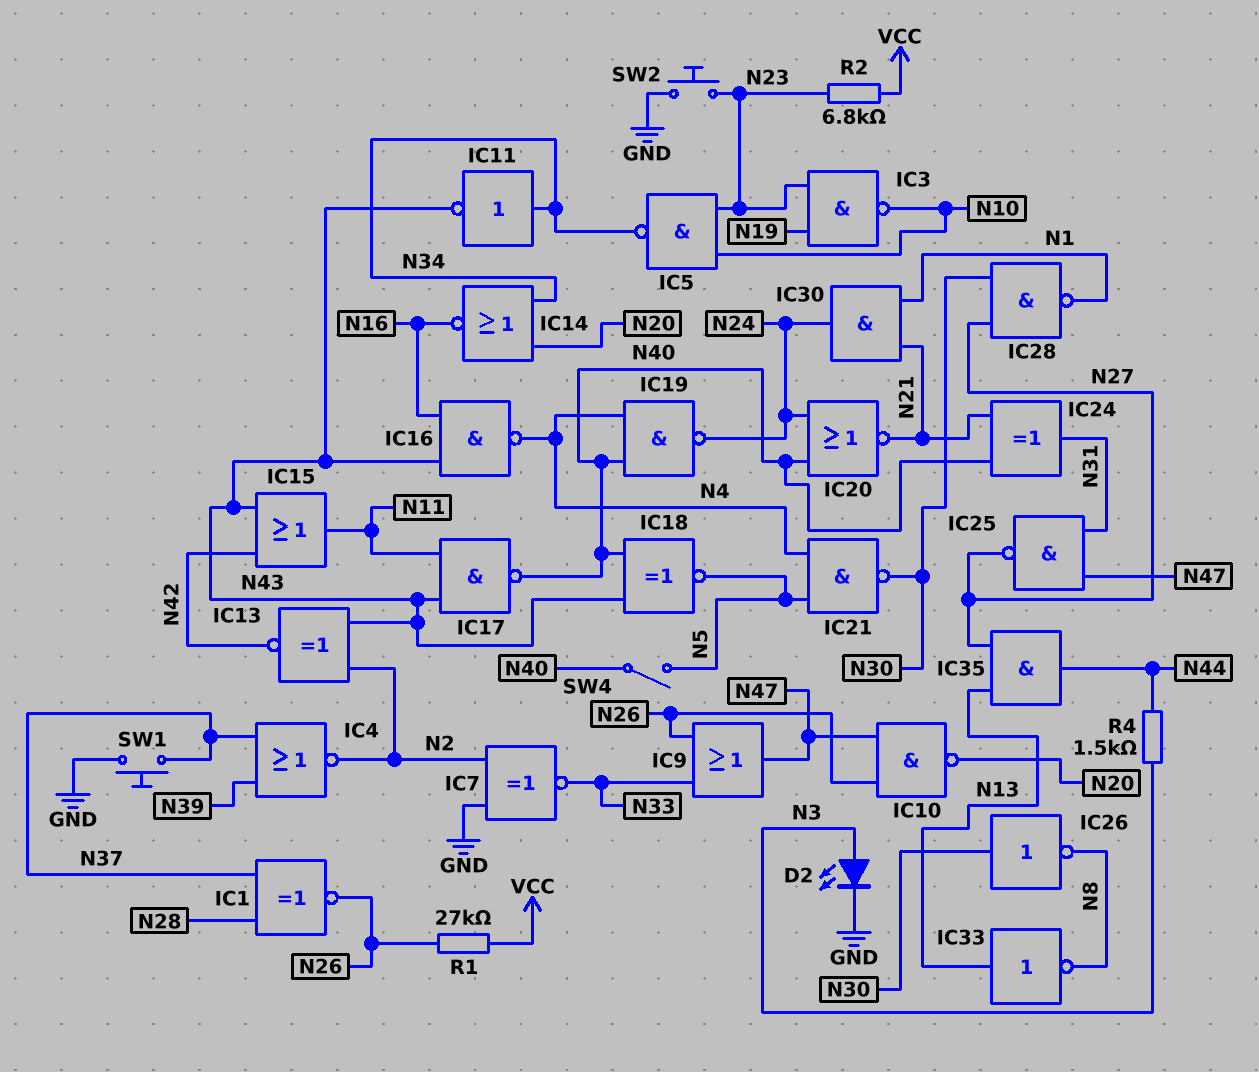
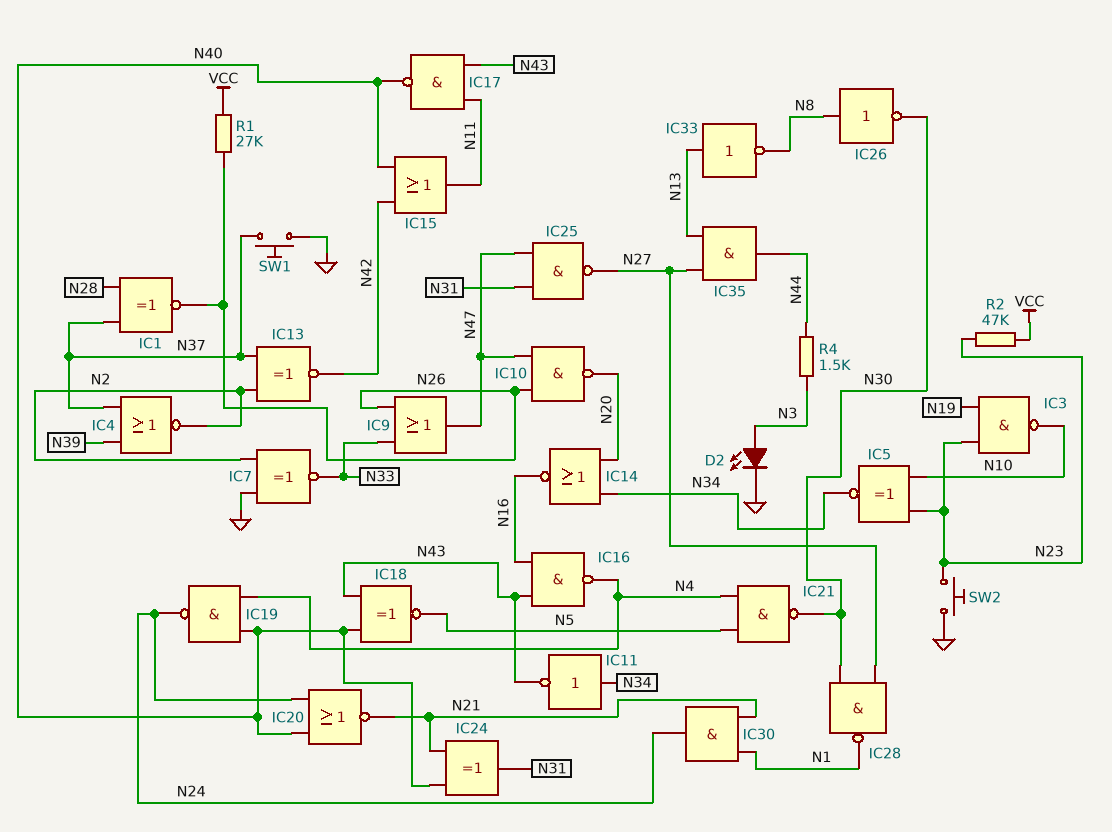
IC5: NAND (in N10, in N23, out N34) -> XNOR (in N10, in N23, out N34)
IC13: XNOR (in N2, in N43, out N42) -> XNOR (in N2, in N37, out N42)
IC15: OR (in N42, in N43, out N11) -> OR (in N40, in N42, out N11)
IC26: NOT (in N30, out N8) -> NOT (in N8, out N30)
R2: 6.8k (N23, VCC) -> 47k (N23, VCC)
SW4: switch (N5, N40) -> none

